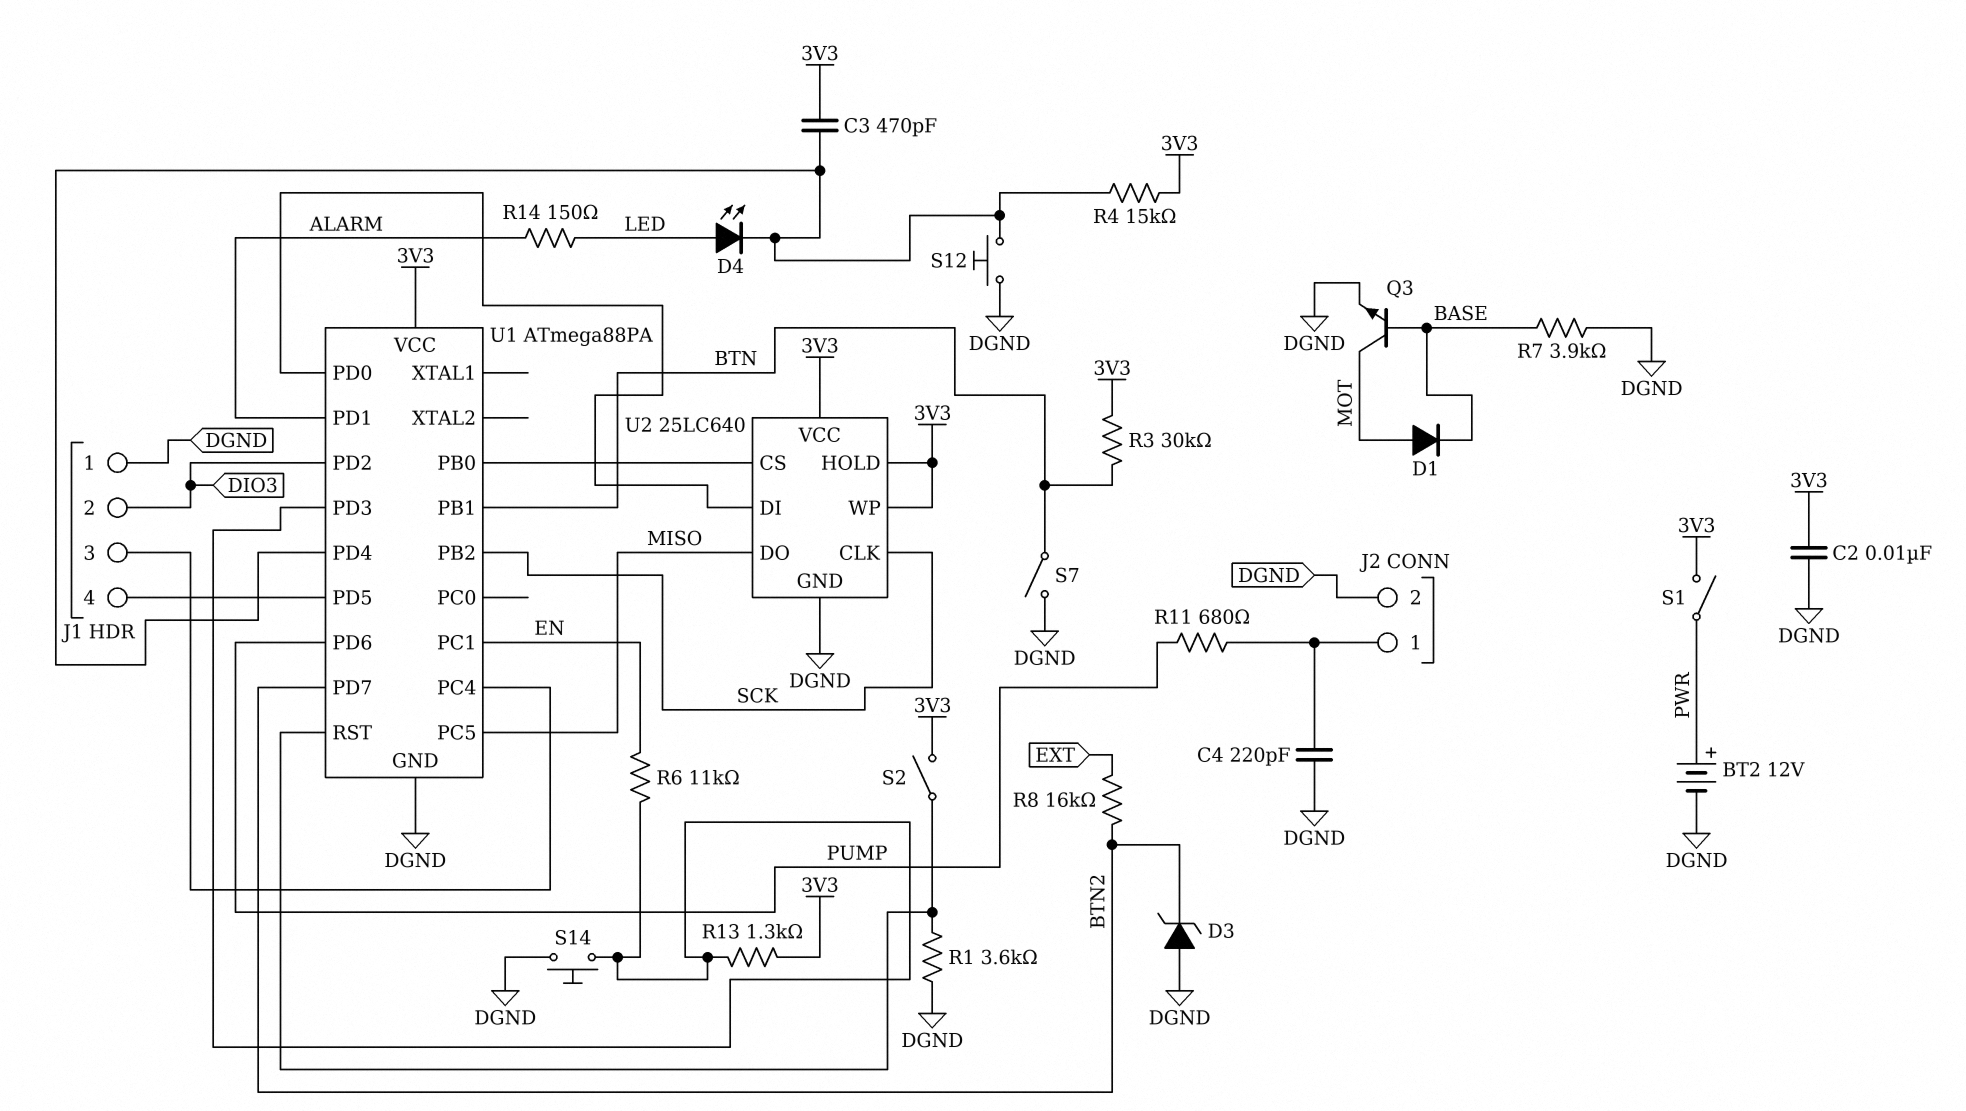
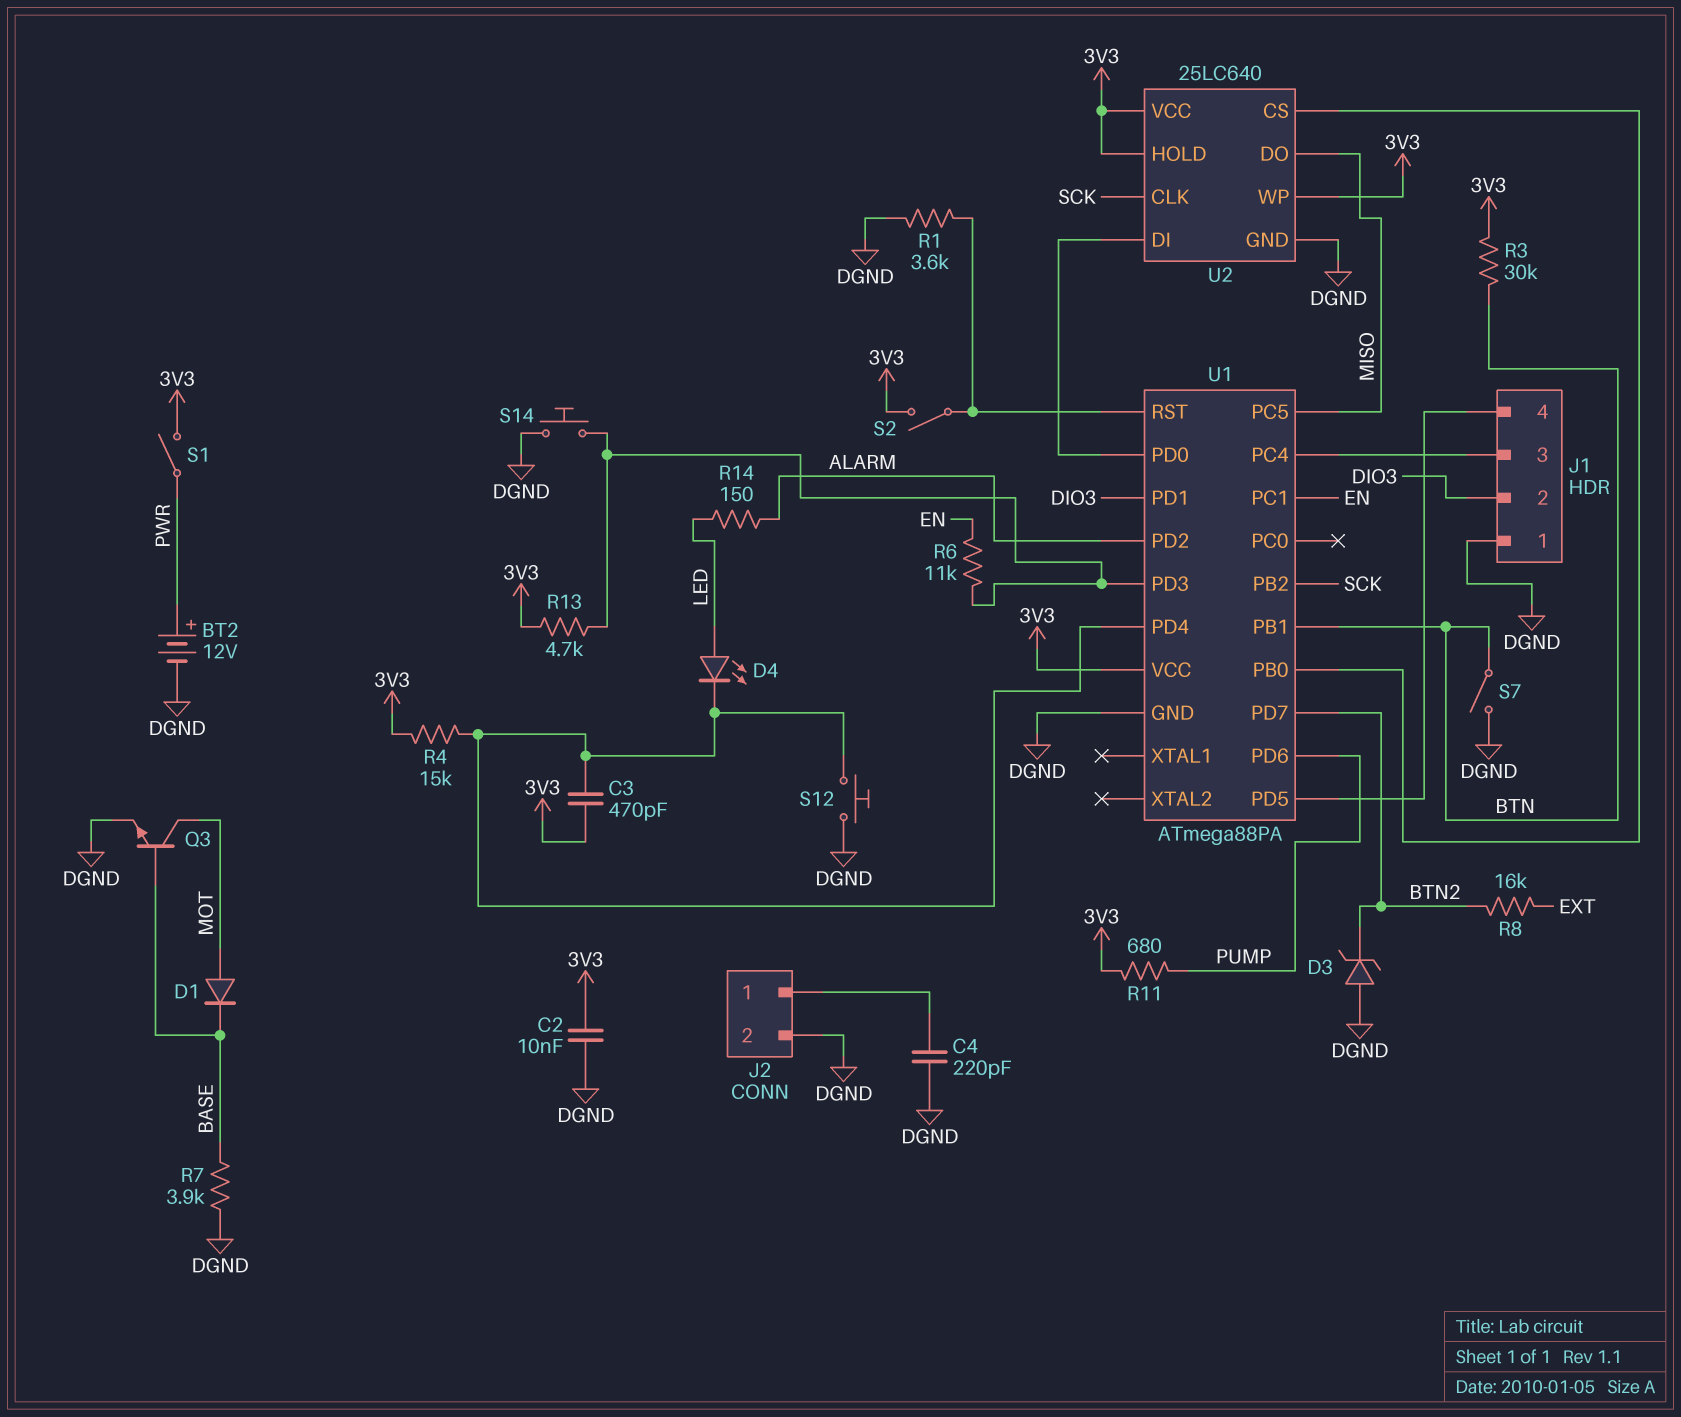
R11: 680 (J2/1, PUMP) -> 680 (3V3, PUMP)
R13: 1.3k (3V3, U1/PD3) -> 4.7k (3V3, U1/PD3)
U1 pin PD1: ALARM -> DIO3
U1 pin PD2: DIO3 -> ALARM

